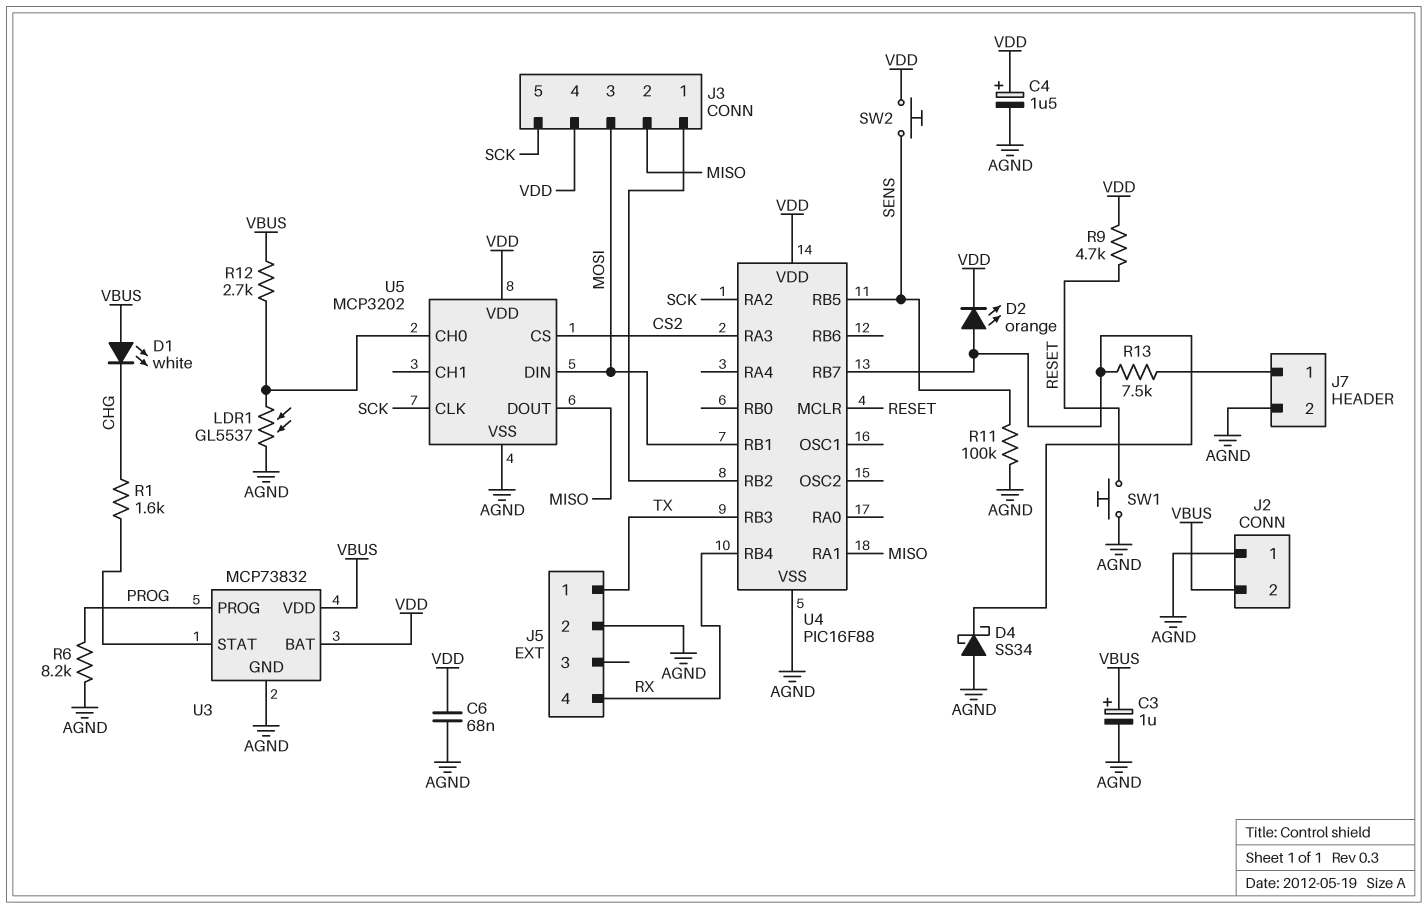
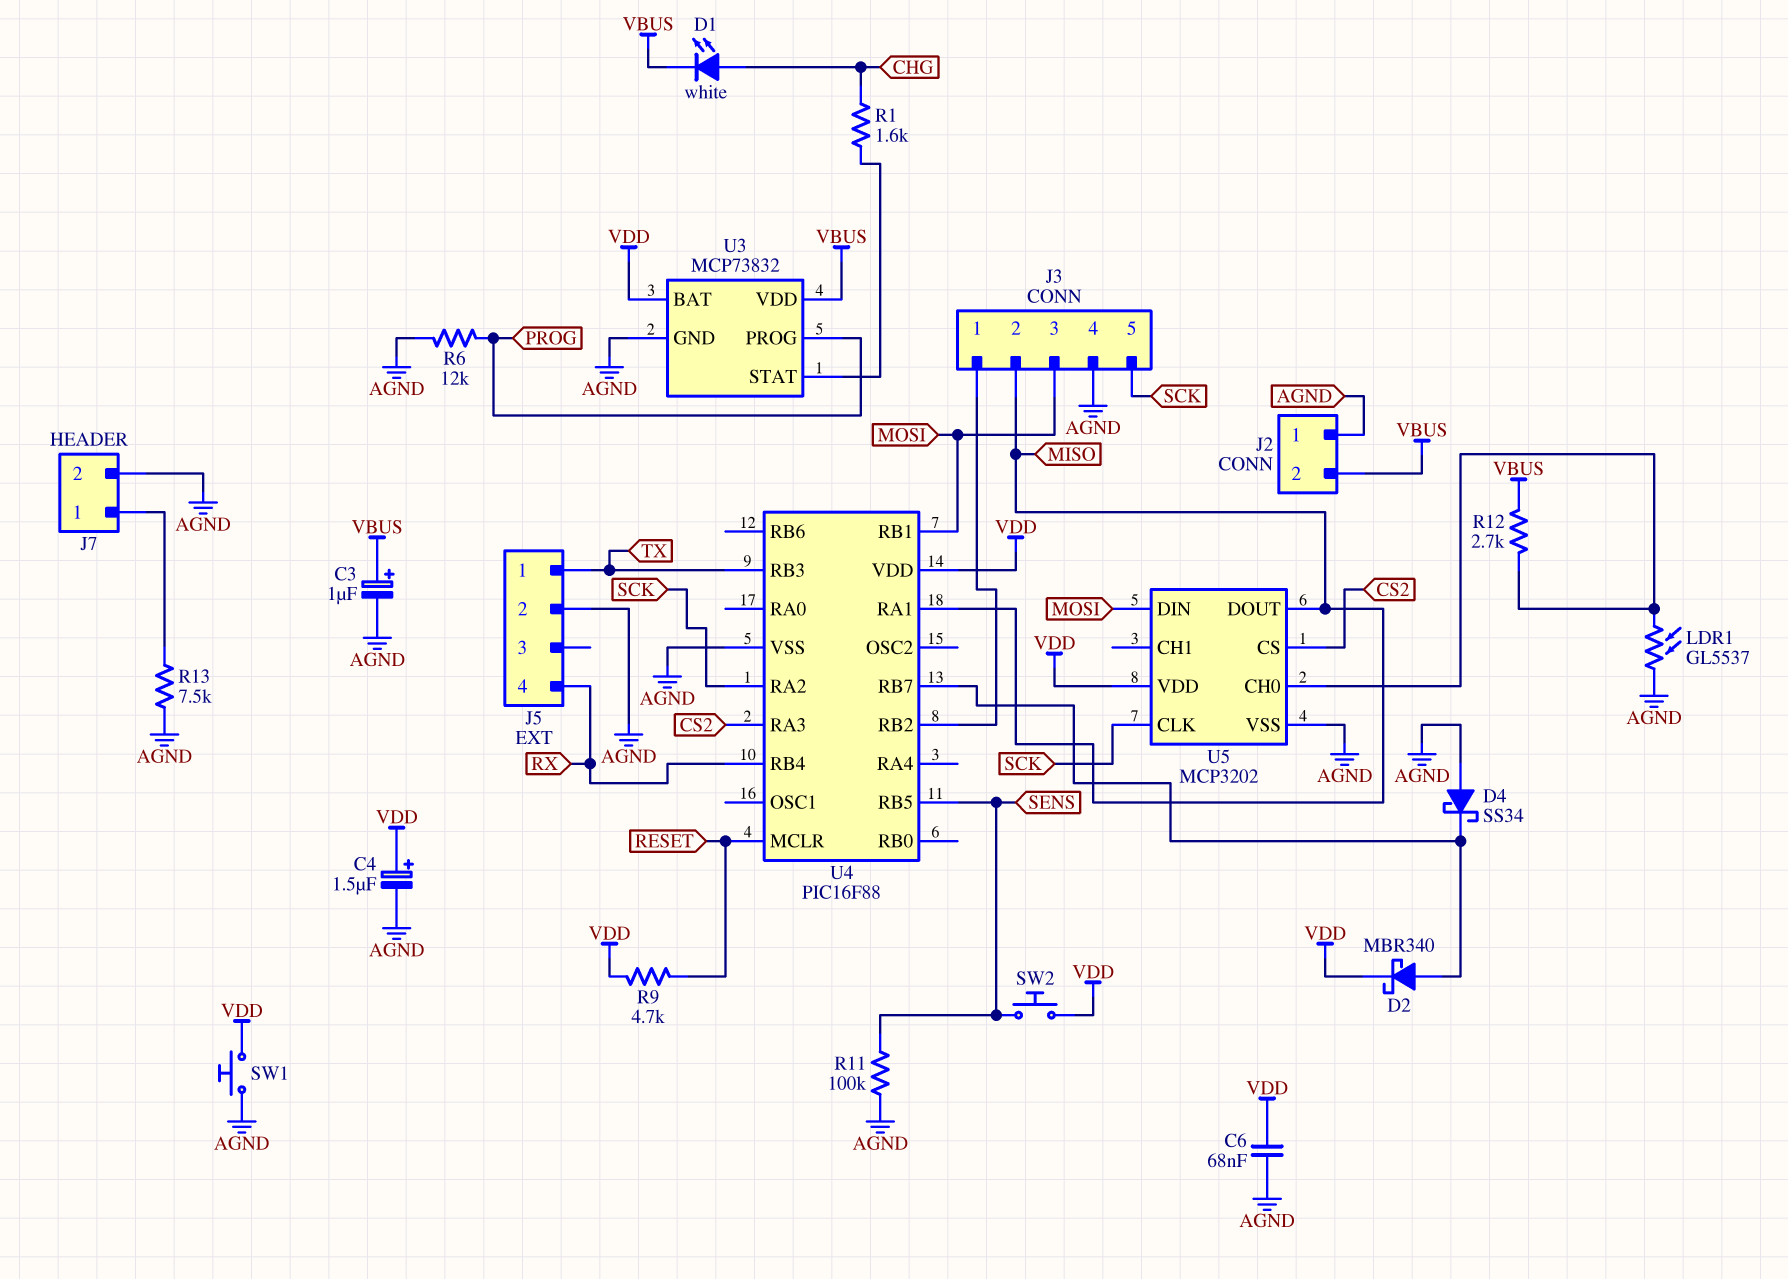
D1: LED white (A VBUS, K CHG) -> LED white (A CHG, K VBUS)
D2: LED orange (A U4/RB7, K VDD) -> schottky MBR340 (A U4/RB7, K VDD)
J3 pin 4: VDD -> AGND
R6: 8.2k (AGND, PROG) -> 12k (AGND, PROG)
R13: 7.5k (J7/1, U4/RB7) -> 7.5k (AGND, J7/1)
SW1: button (AGND, RESET) -> button (AGND, VDD)

